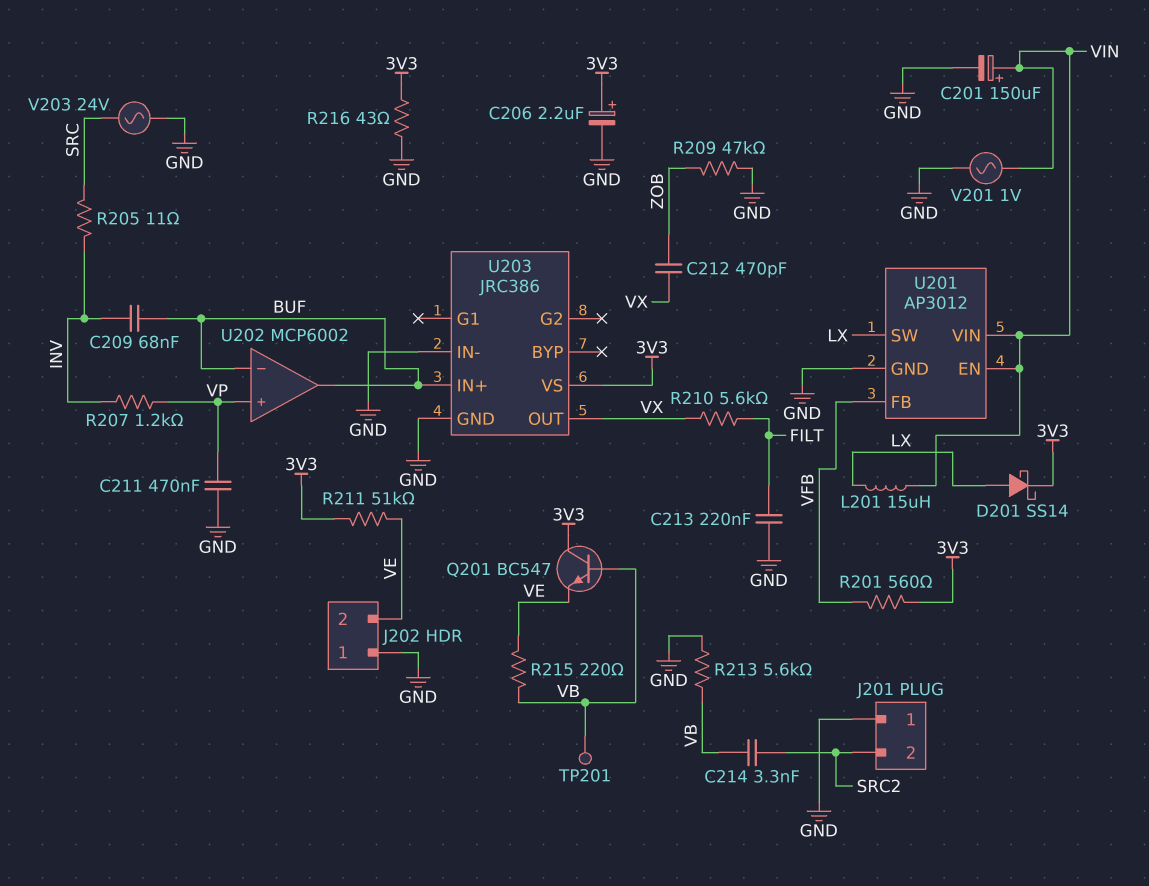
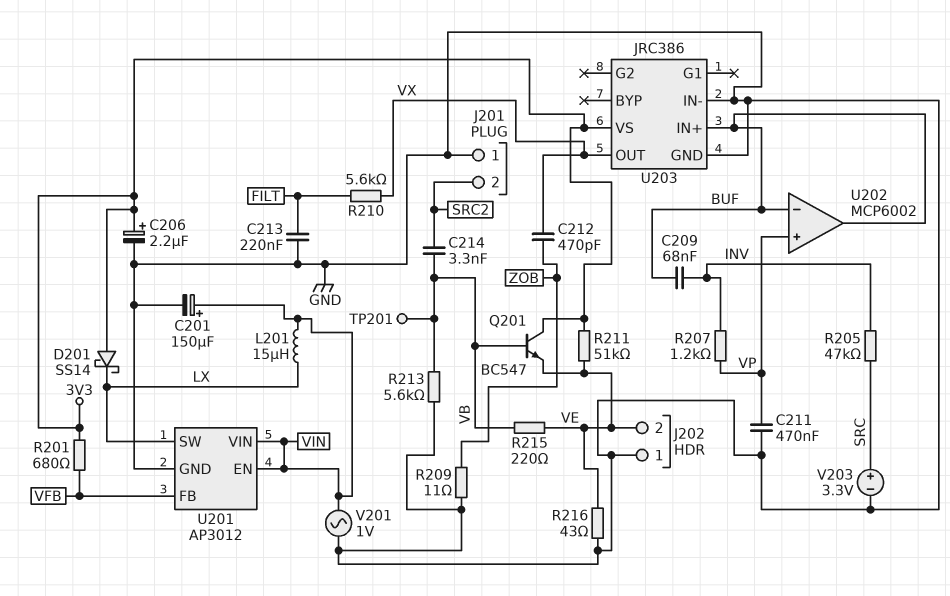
D201: schottky SS14 (A LX, K 3V3) -> schottky SS14 (A 3V3, K LX)
R201: 560 (3V3, VFB) -> 680 (3V3, VFB)
R205: 11 (INV, SRC) -> 47k (INV, SRC)
R209: 47k (GND, ZOB) -> 11 (GND, ZOB)
R216: 43 (3V3, GND) -> 43 (GND, VE)
V203: AC 24V (GND, SRC) -> 3.3V (plus SRC, minus GND)

